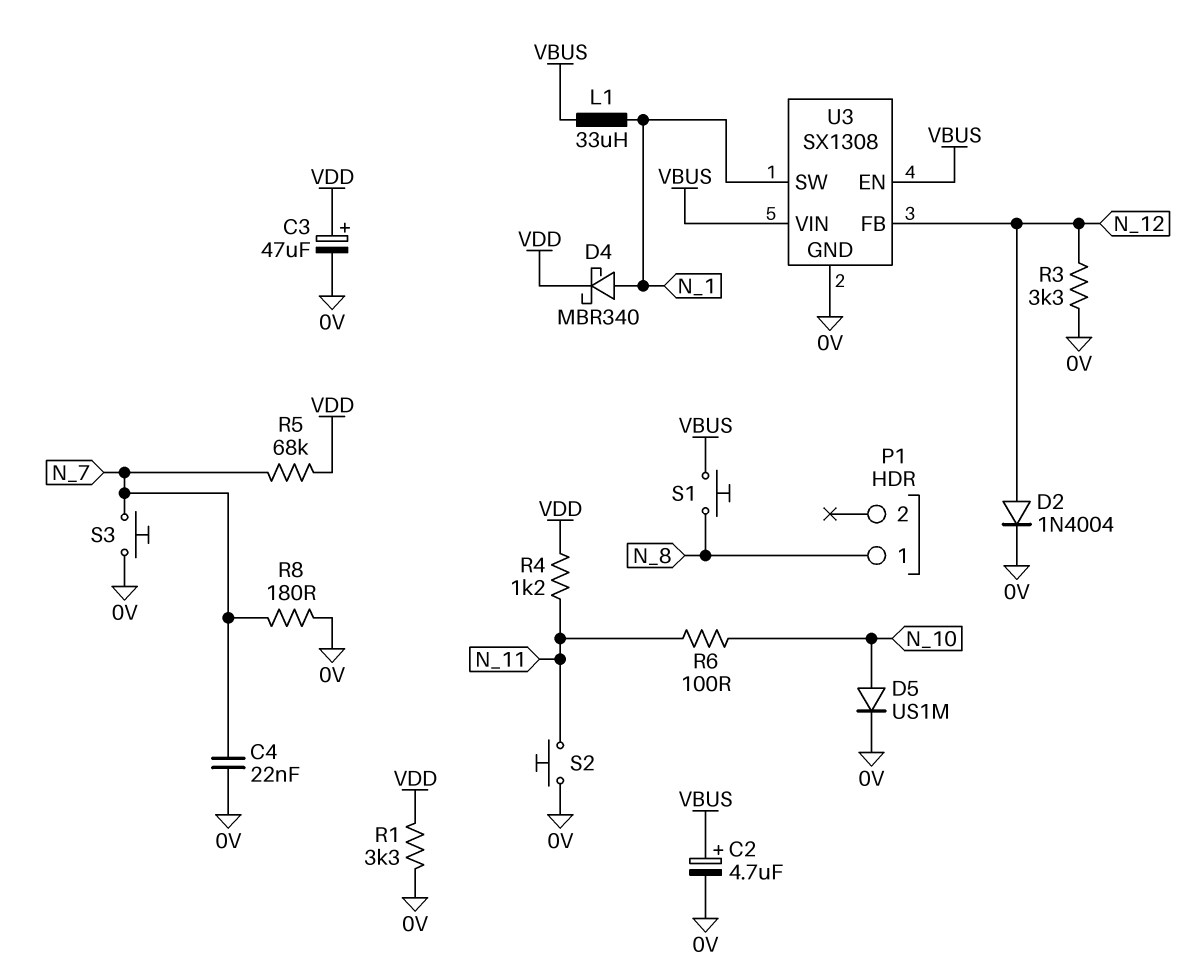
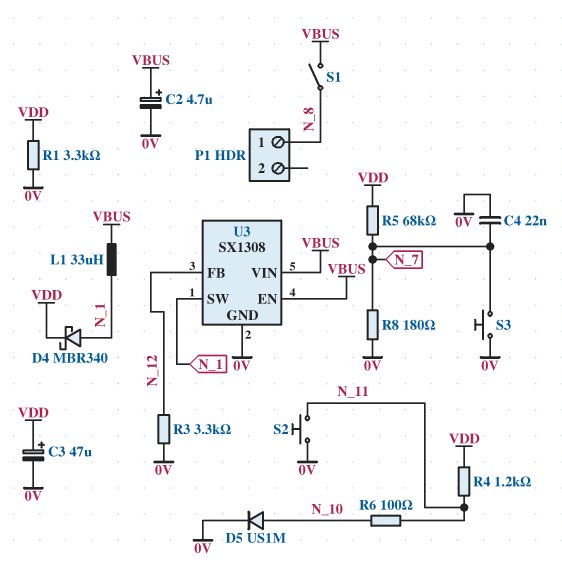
D2: diode 1N4004 (A N_12, K 0V) -> none
S1: button (N_8, VBUS) -> switch (N_8, VBUS)

